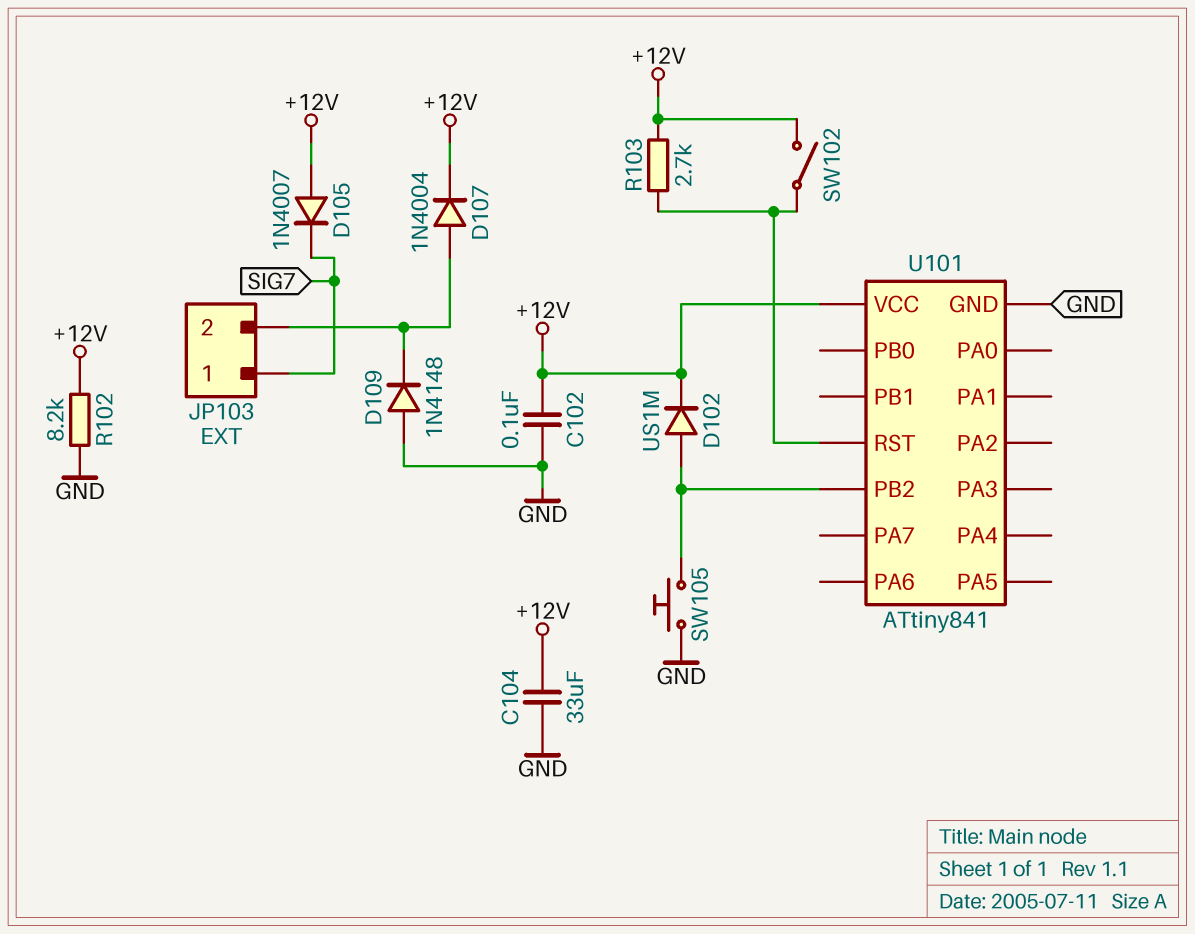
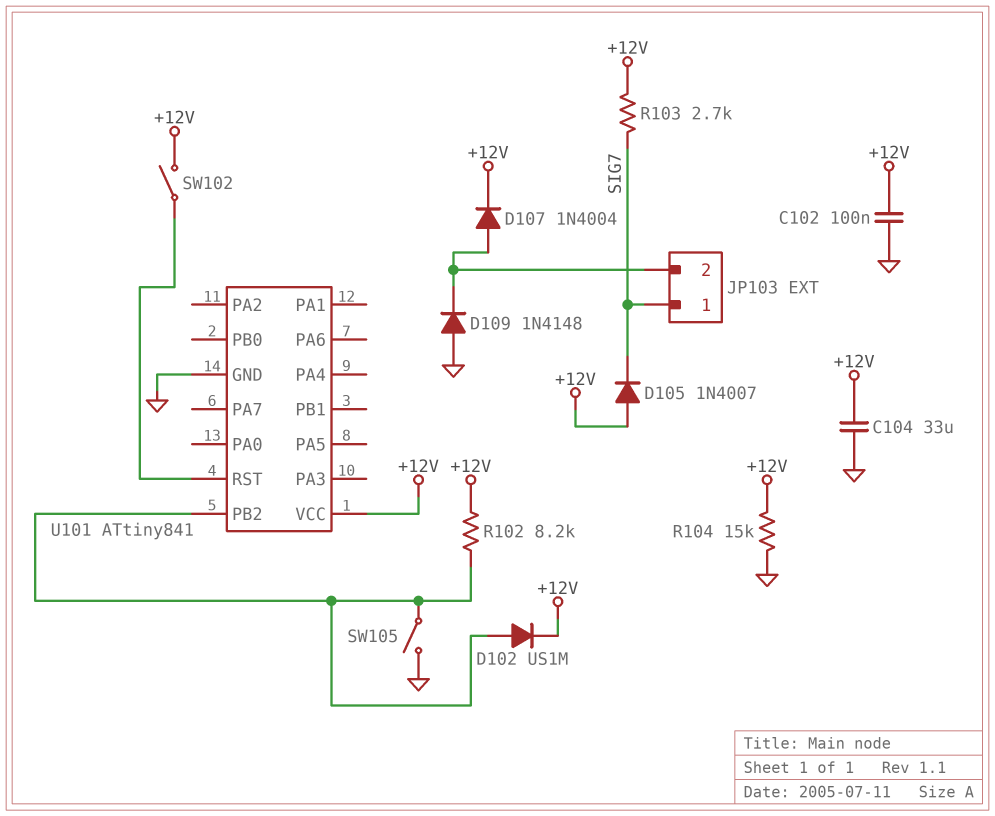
R102: 8.2k (+12V, GND) -> 8.2k (+12V, U101/PB2)
R103: 2.7k (+12V, U101/RST) -> 2.7k (+12V, SIG7)
R104: none -> 15k (+12V, GND)
SW105: button (GND, U101/PB2) -> switch (GND, U101/PB2)

